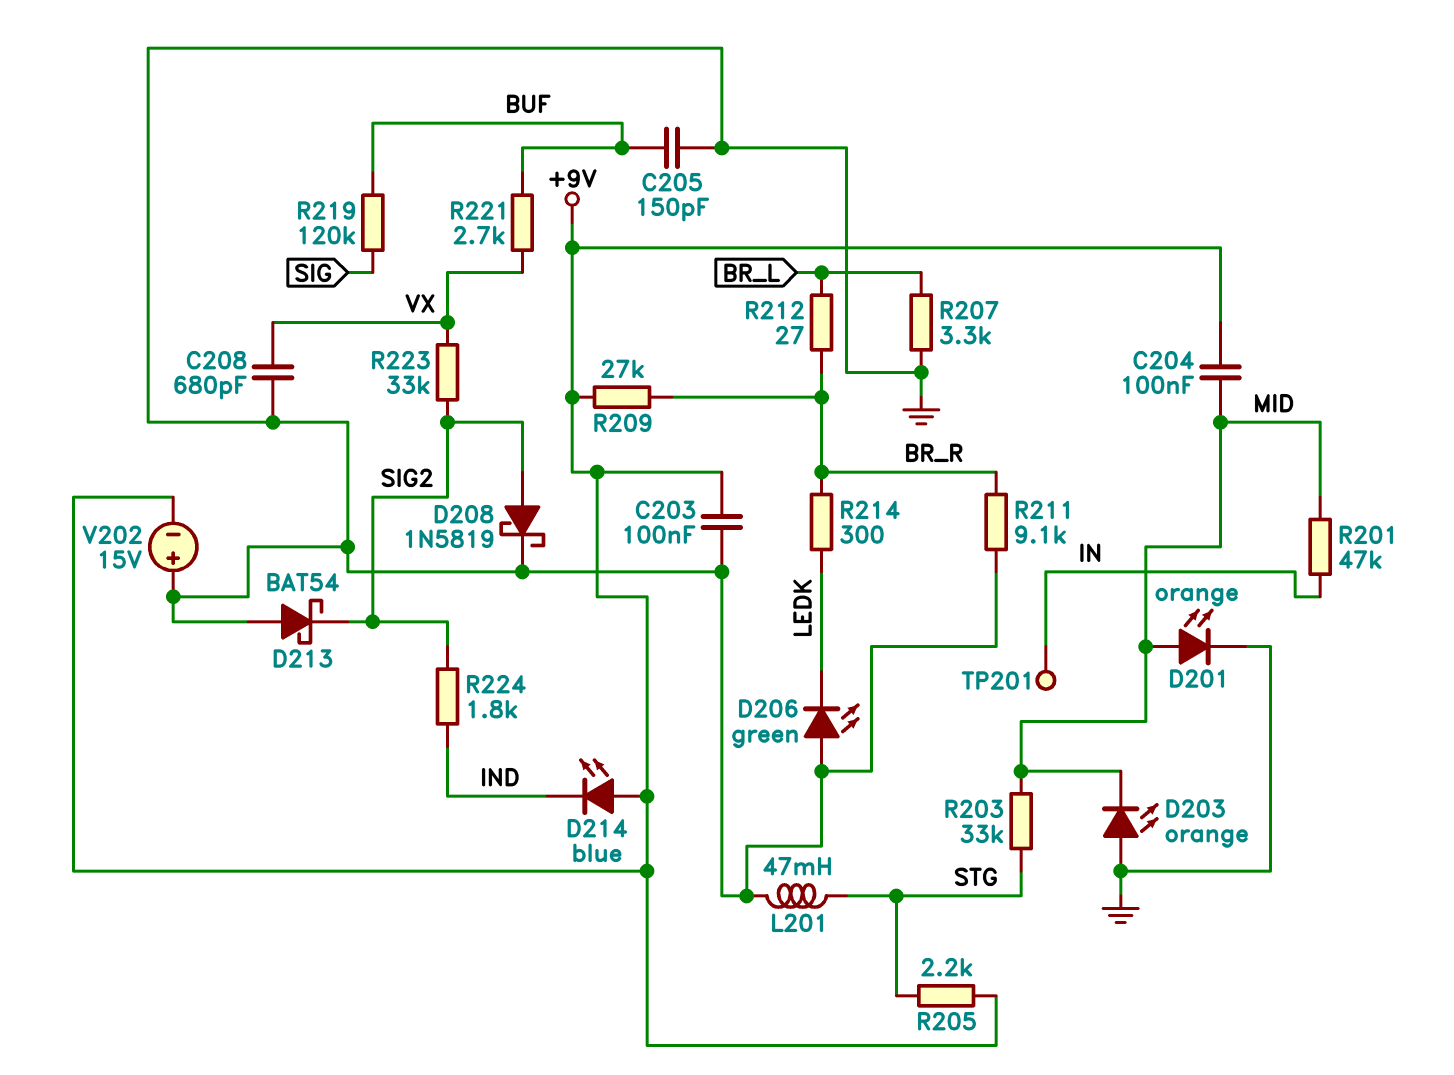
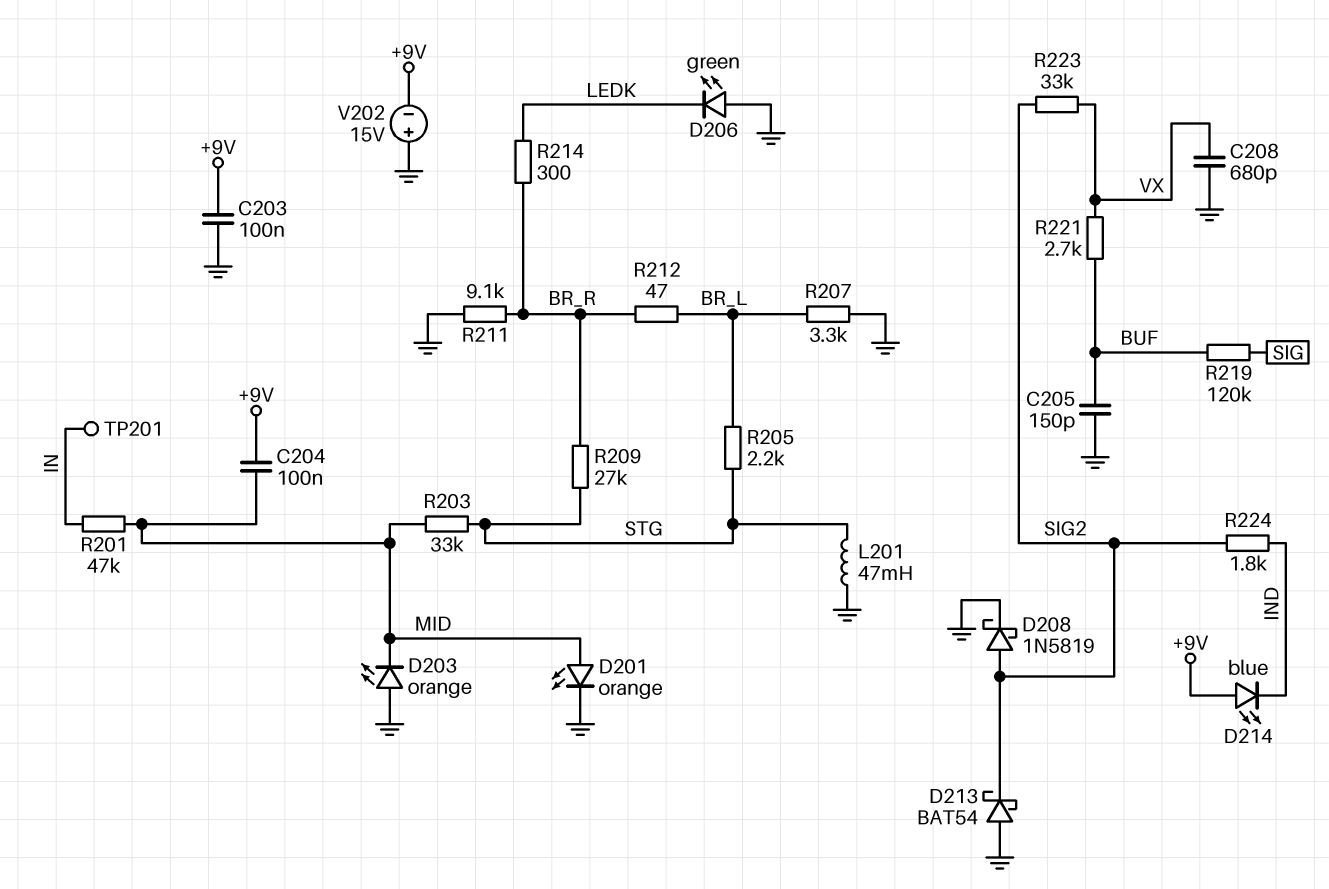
R205: 2.2k (+9V, STG) -> 2.2k (BR_L, STG)
R209: 27k (+9V, BR_R) -> 27k (BR_R, STG)
R212: 27 (BR_L, BR_R) -> 47 (BR_L, BR_R)

